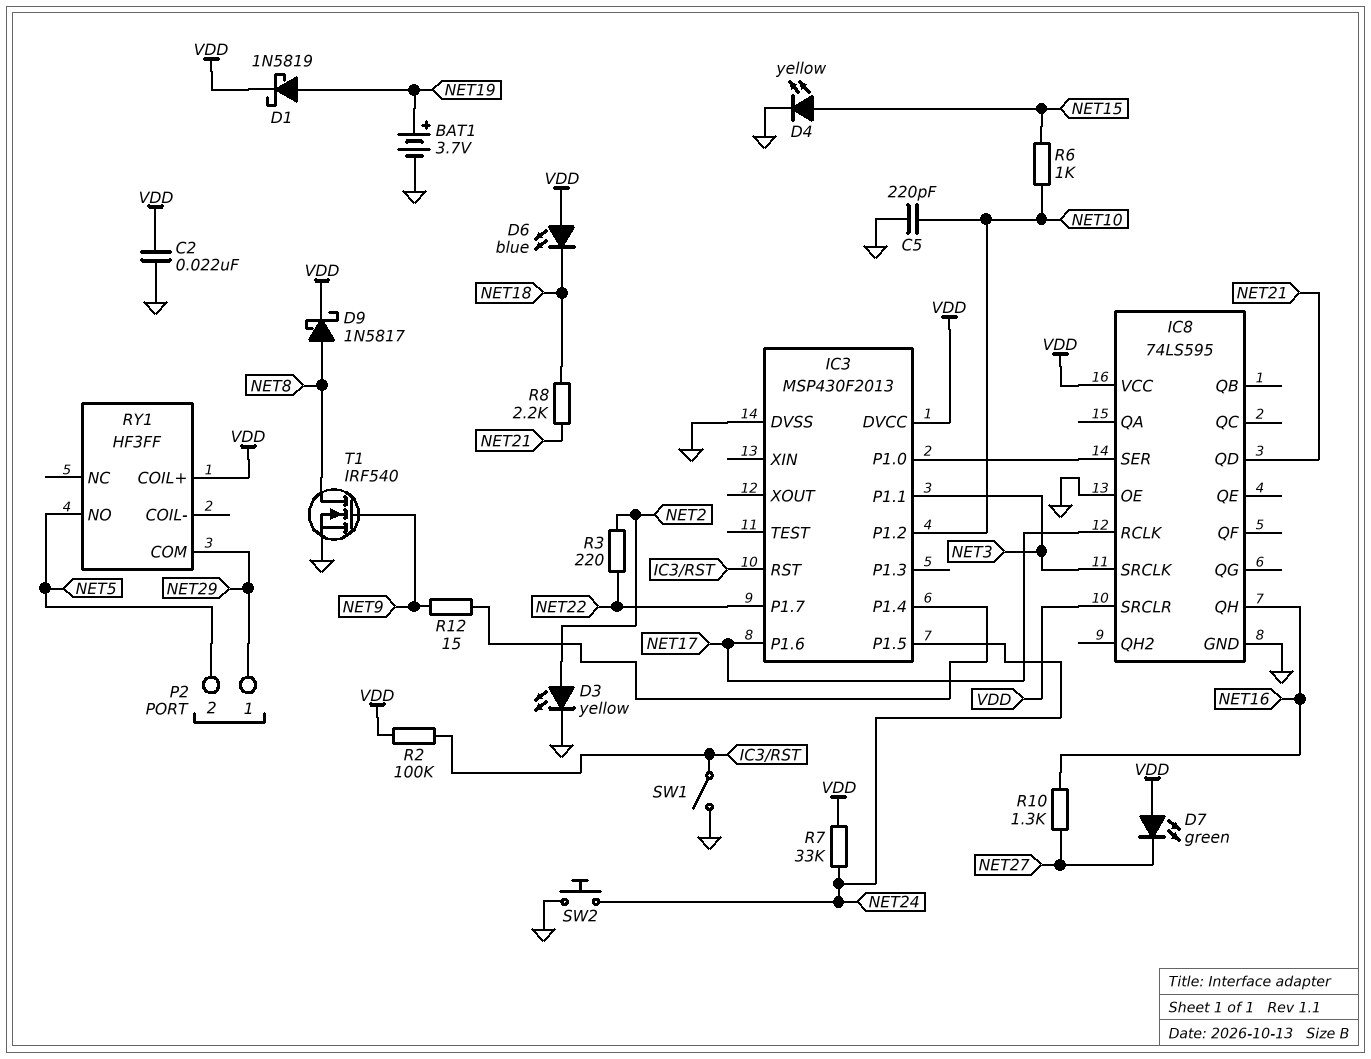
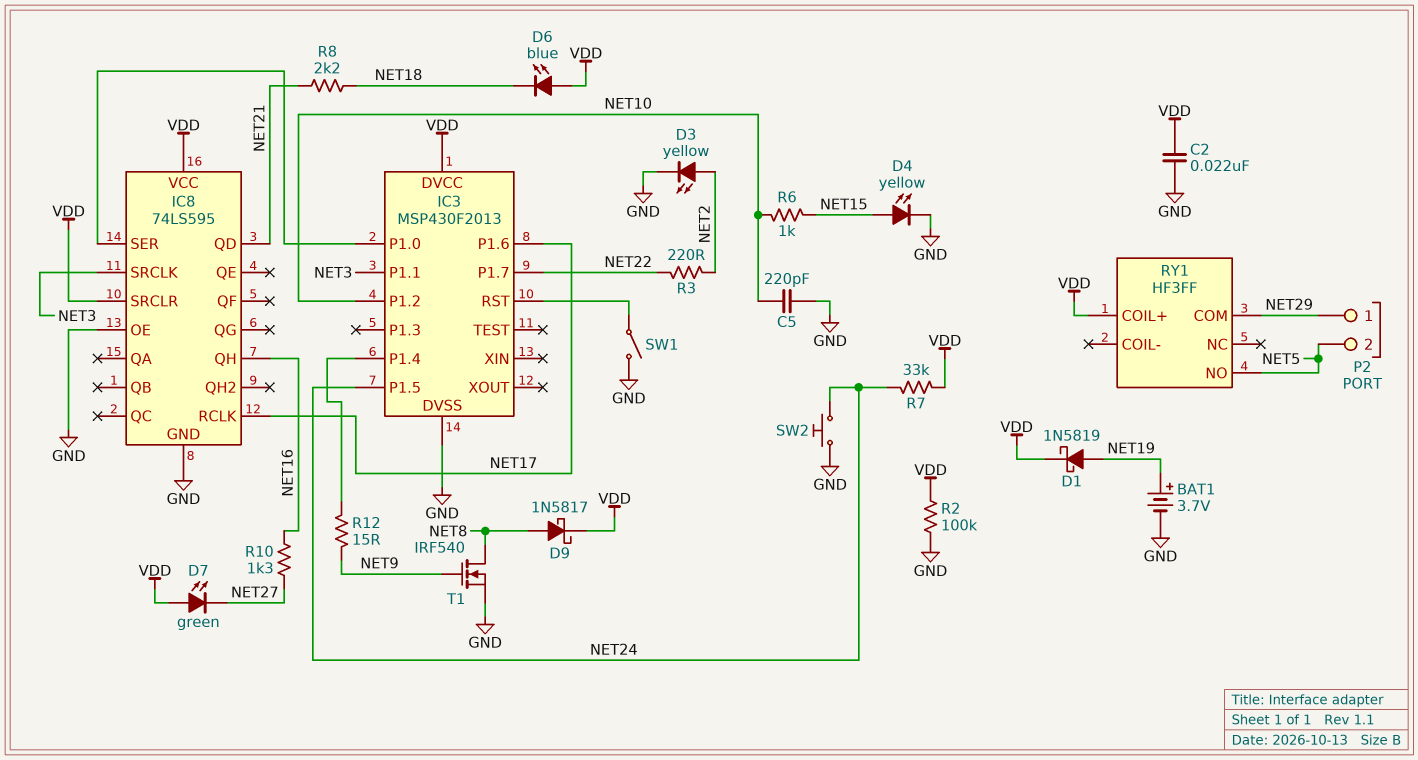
R2: 100k (IC3/RST, VDD) -> 100k (GND, VDD)

